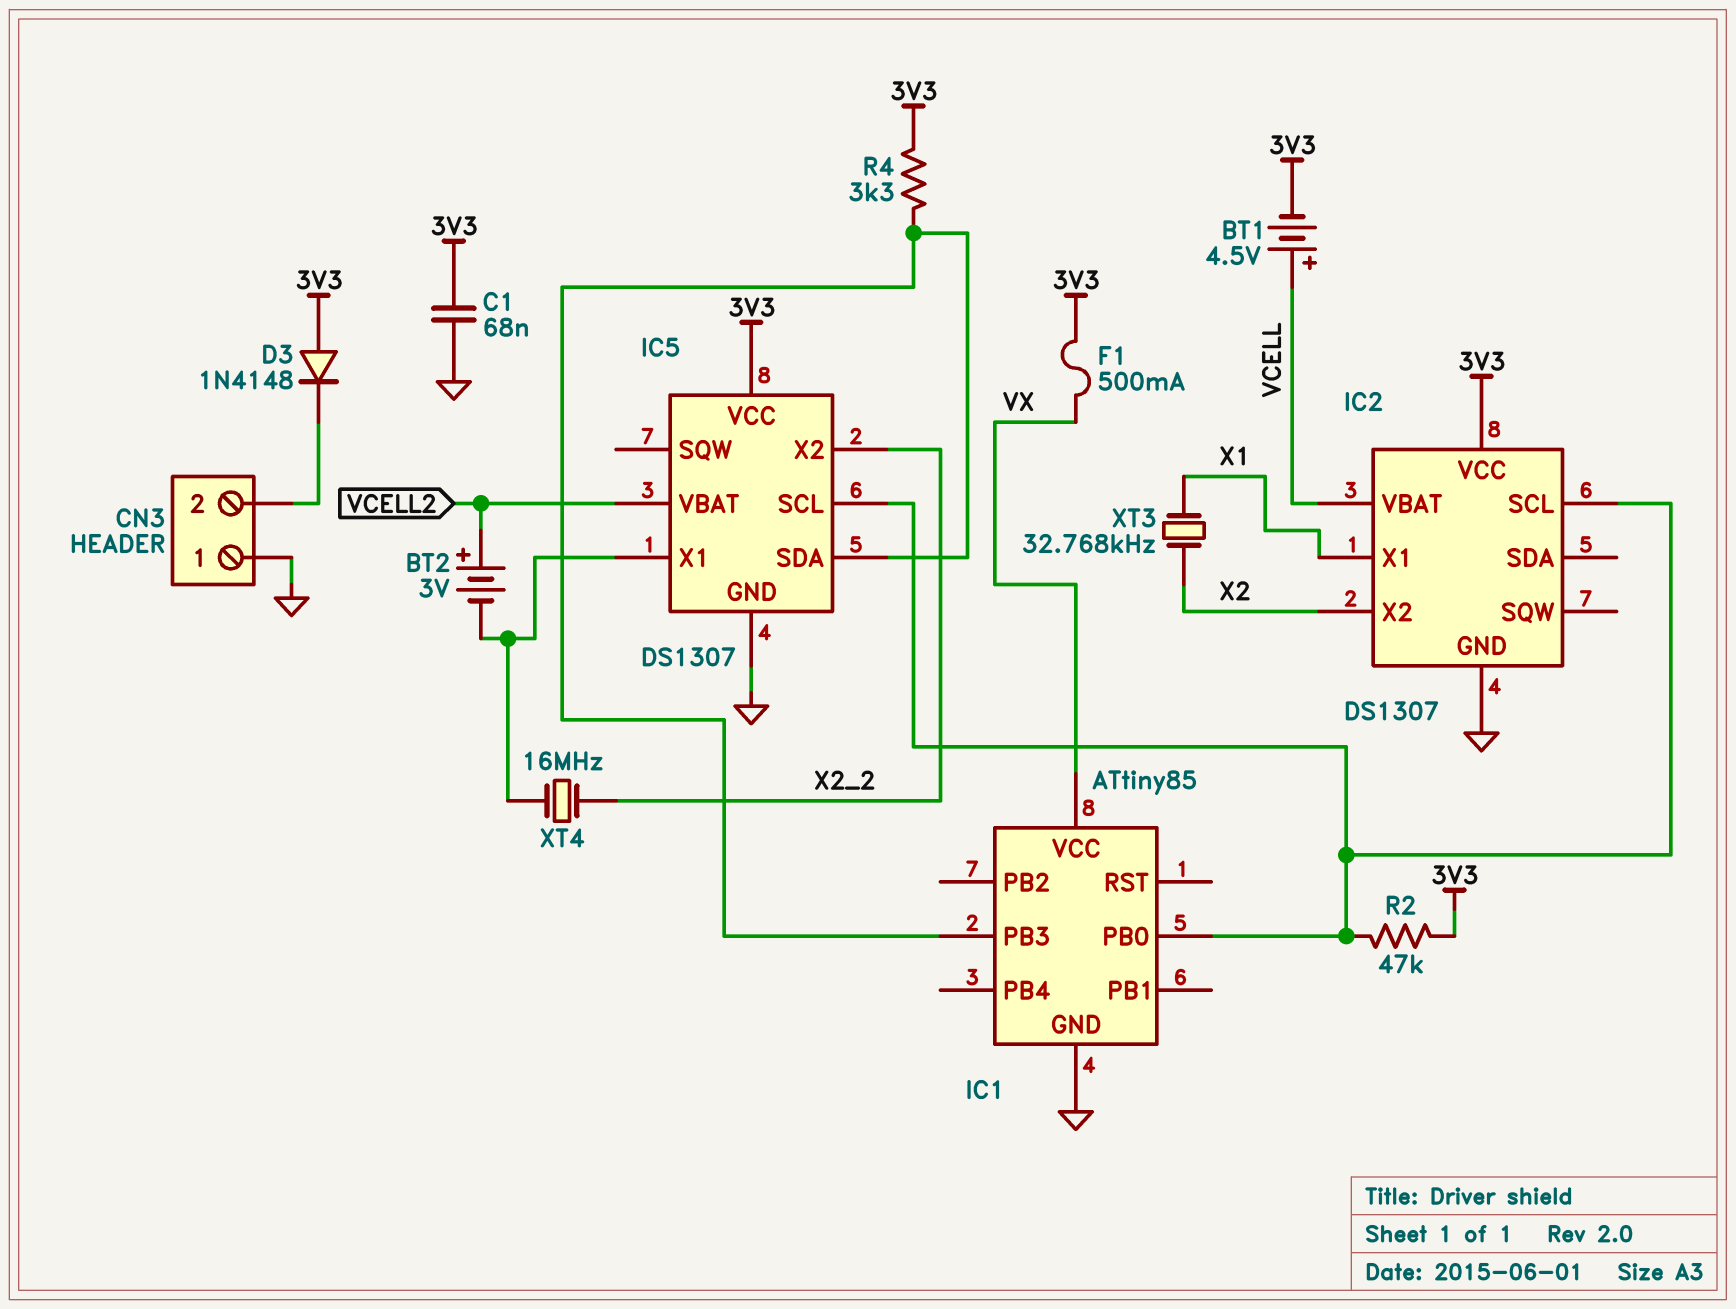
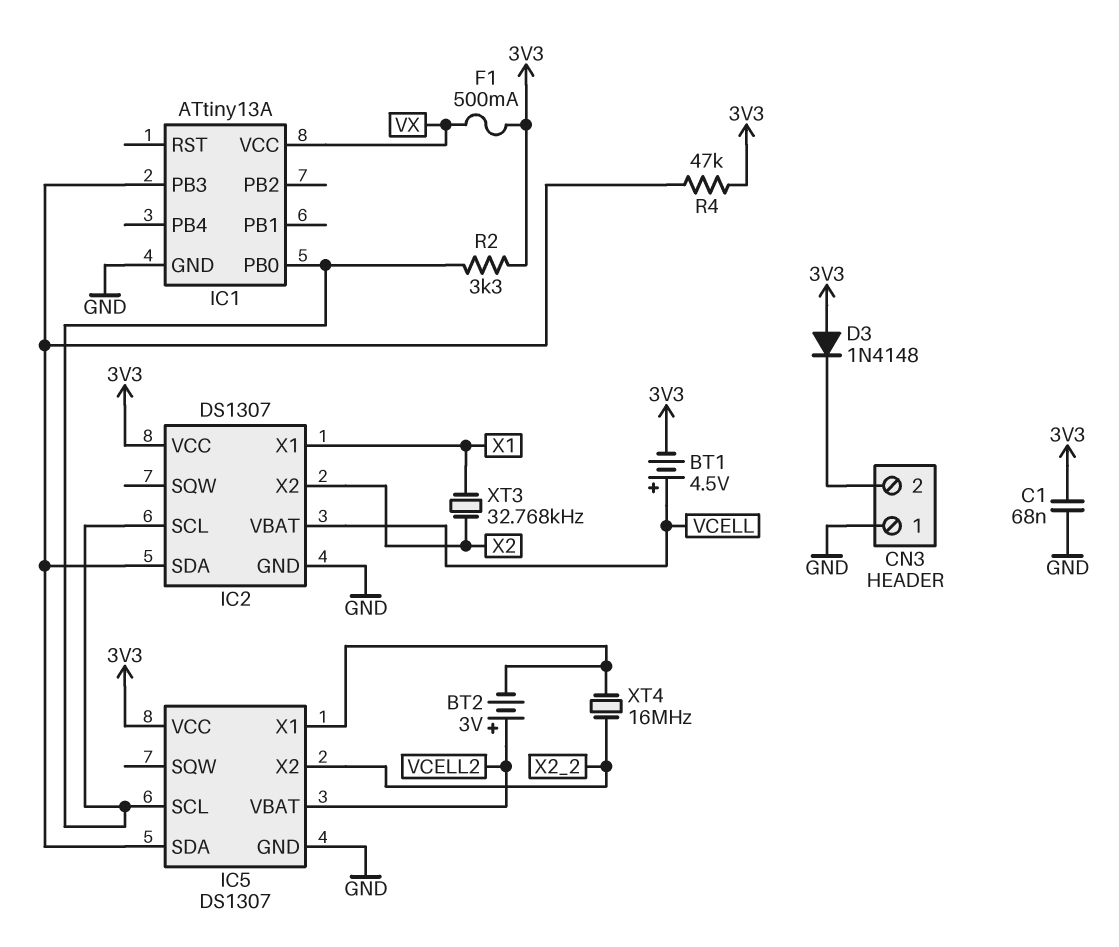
IC1: ATtiny85 -> ATtiny13A
IC2 pin SDA: none -> IC1/PB3
R2: 47k (3V3, IC1/PB0) -> 3.3k (3V3, IC1/PB0)
R4: 3.3k (3V3, IC1/PB3) -> 47k (3V3, IC1/PB3)

